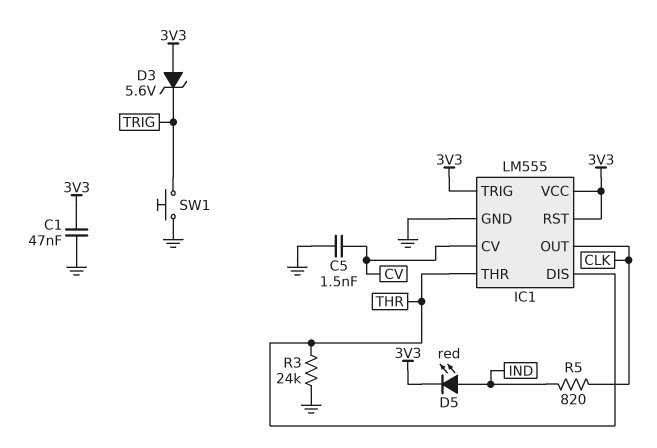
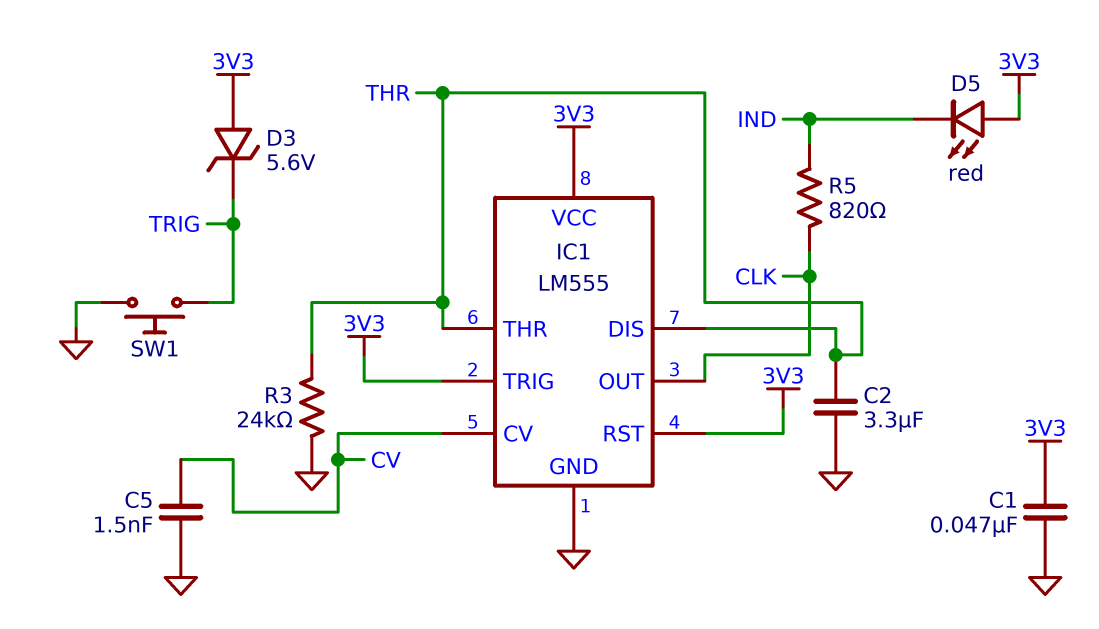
C2: none -> 3.3uF (GND, THR)
D5: LED red (A IND, K 3V3) -> LED red (A 3V3, K IND)

